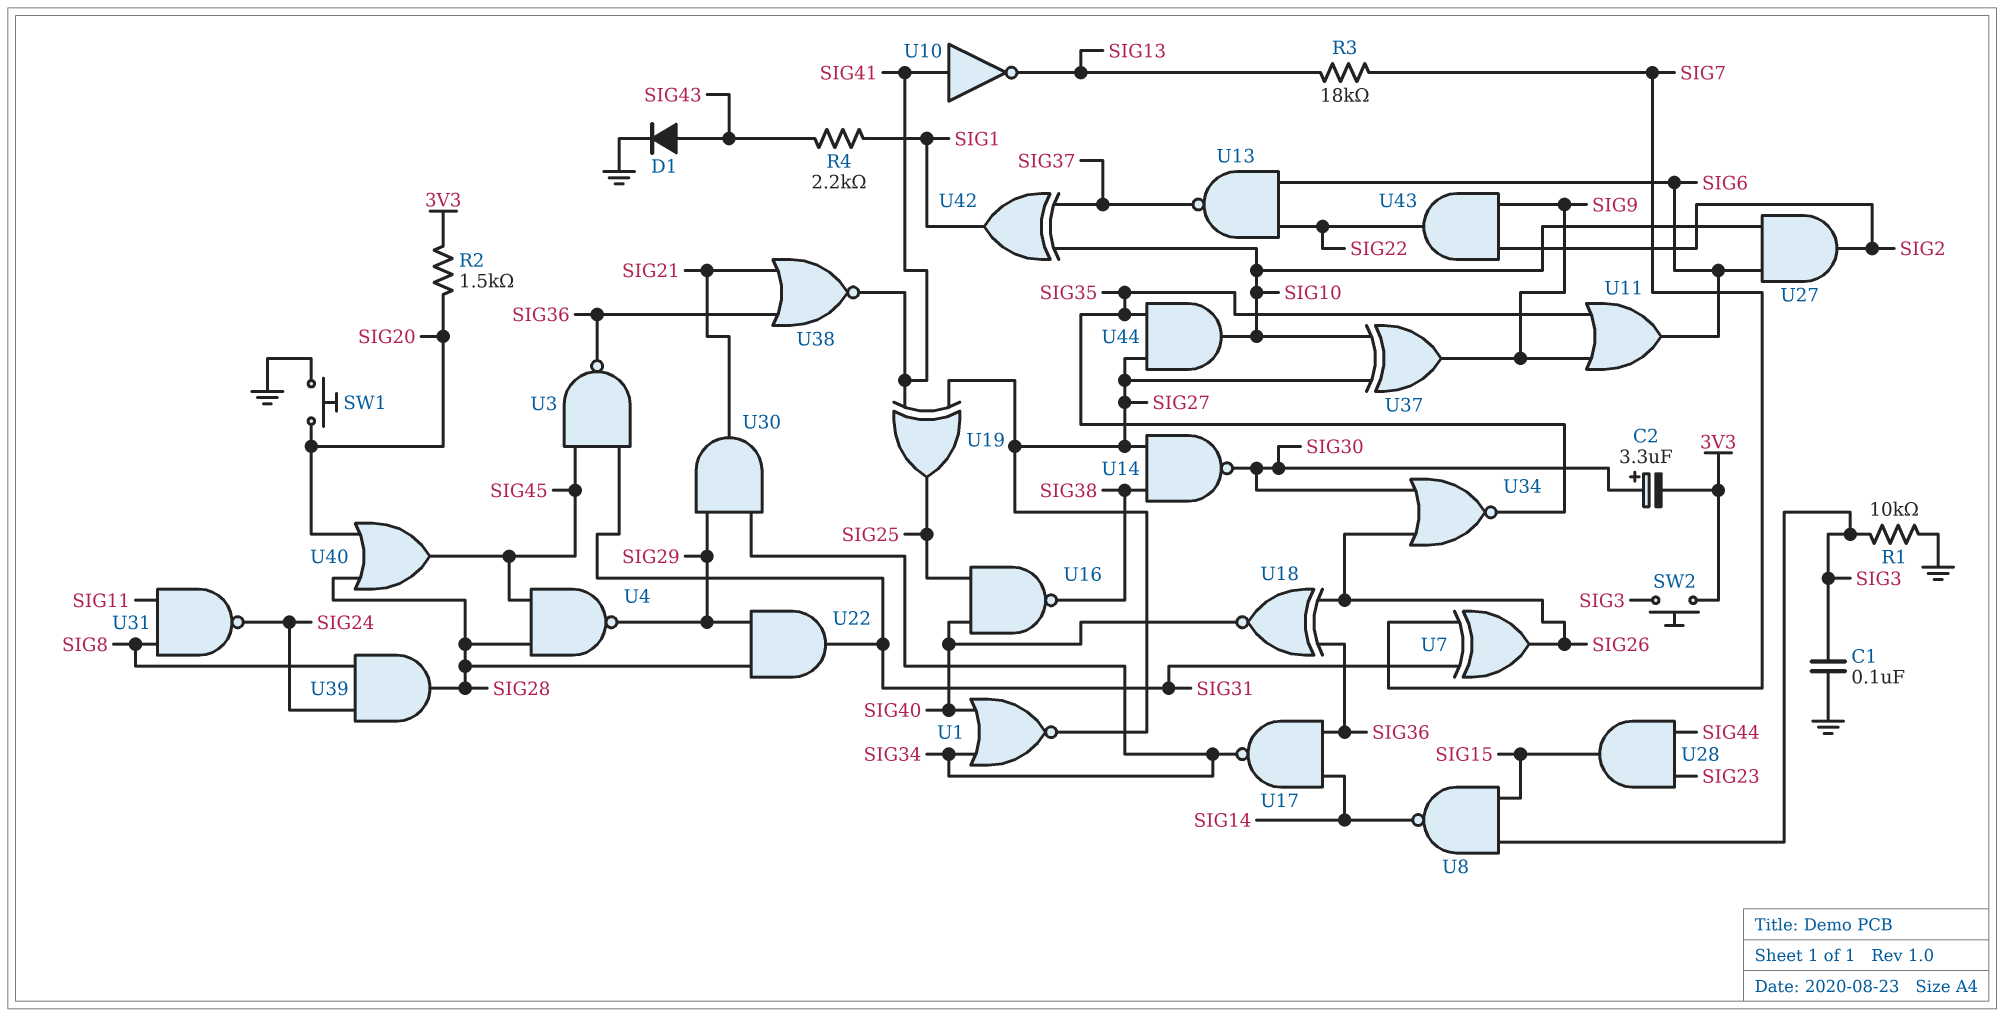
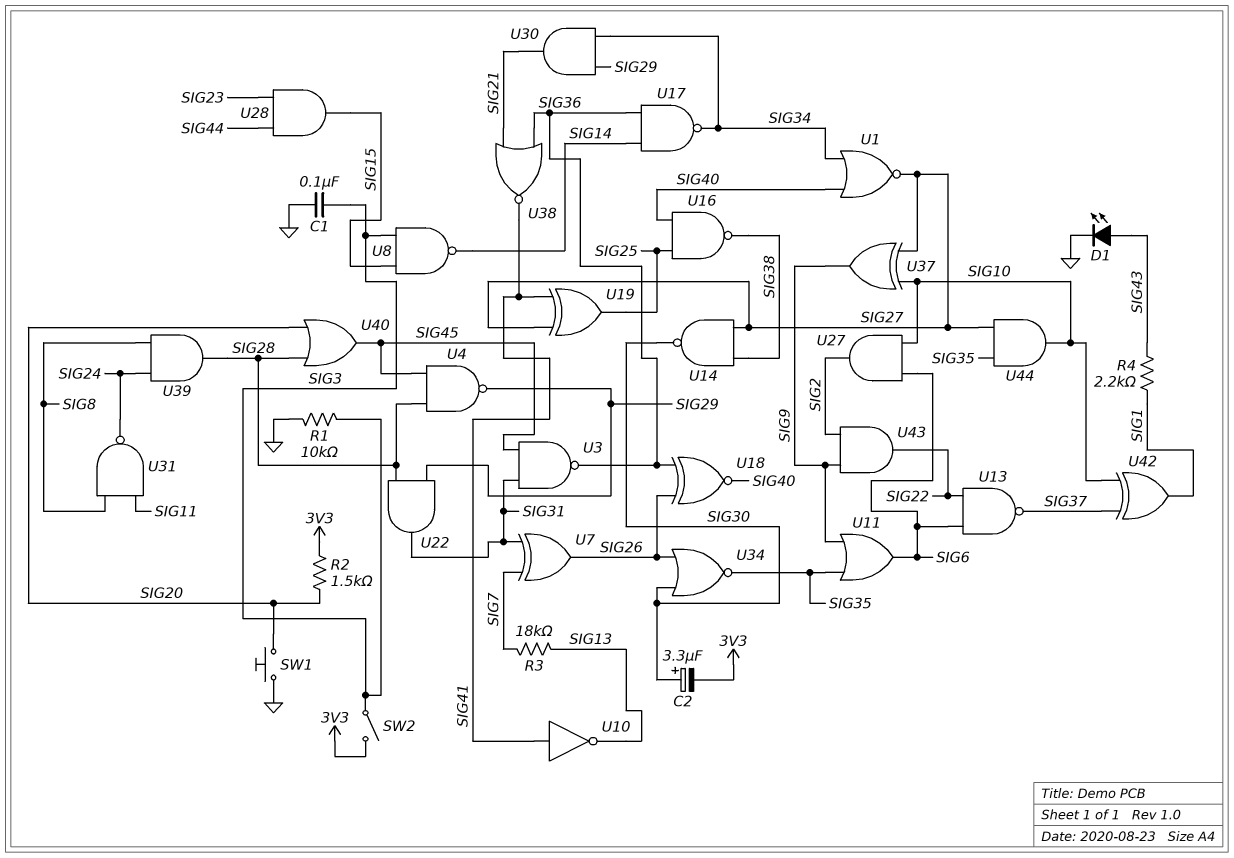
D1: diode (A SIG43, K GND) -> LED (A SIG43, K GND)
SW2: button (3V3, SIG3) -> switch (3V3, SIG3)

